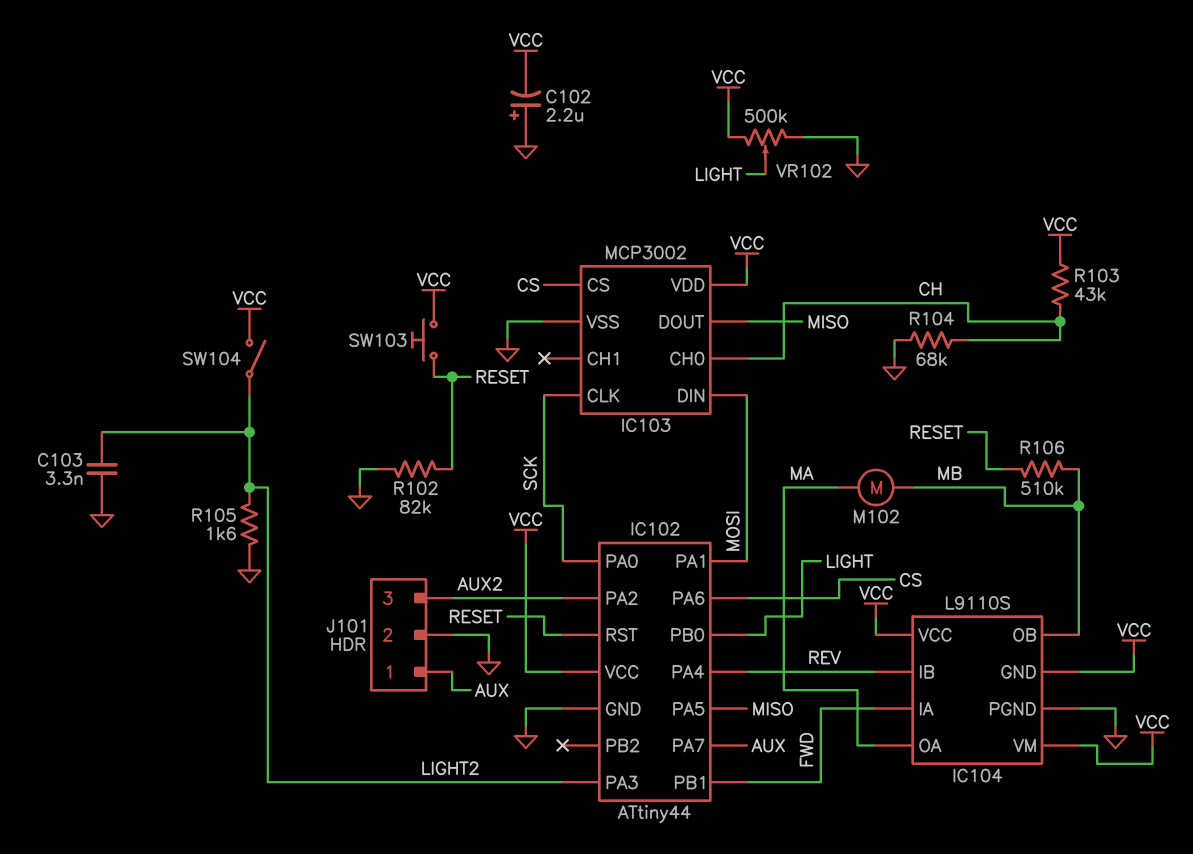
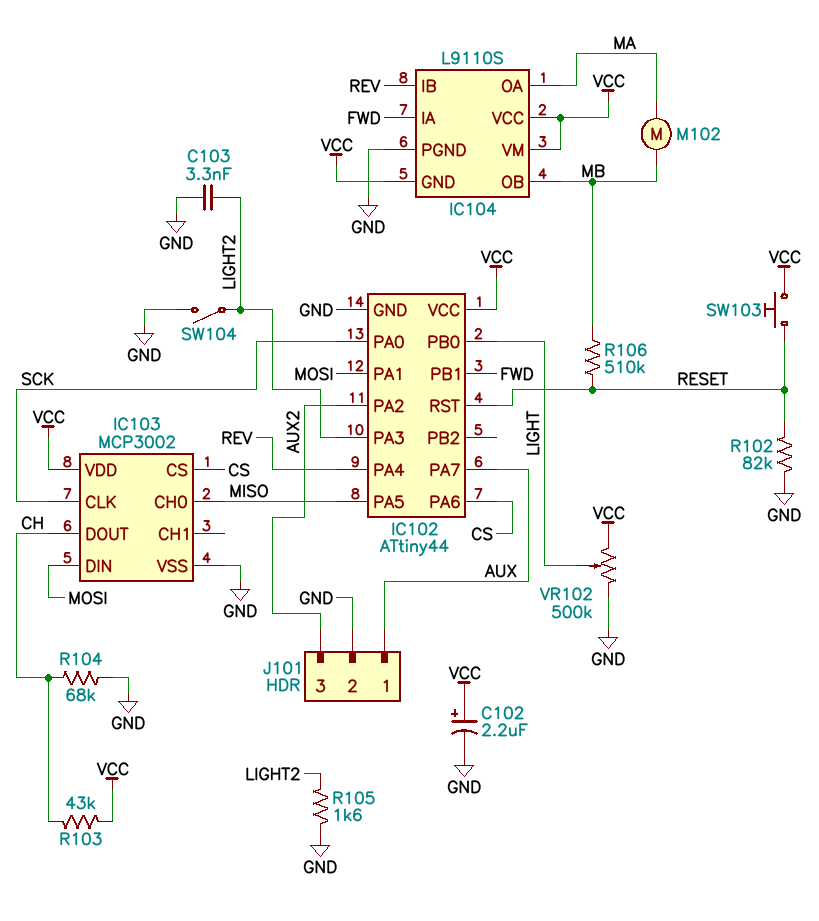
C102: 2.2uF (plus GND, minus VCC) -> 2.2uF (plus VCC, minus GND)
IC103 pin CH0: CH -> MISO
IC103 pin DOUT: MISO -> CH
SW104: switch (LIGHT2, VCC) -> switch (GND, LIGHT2)

